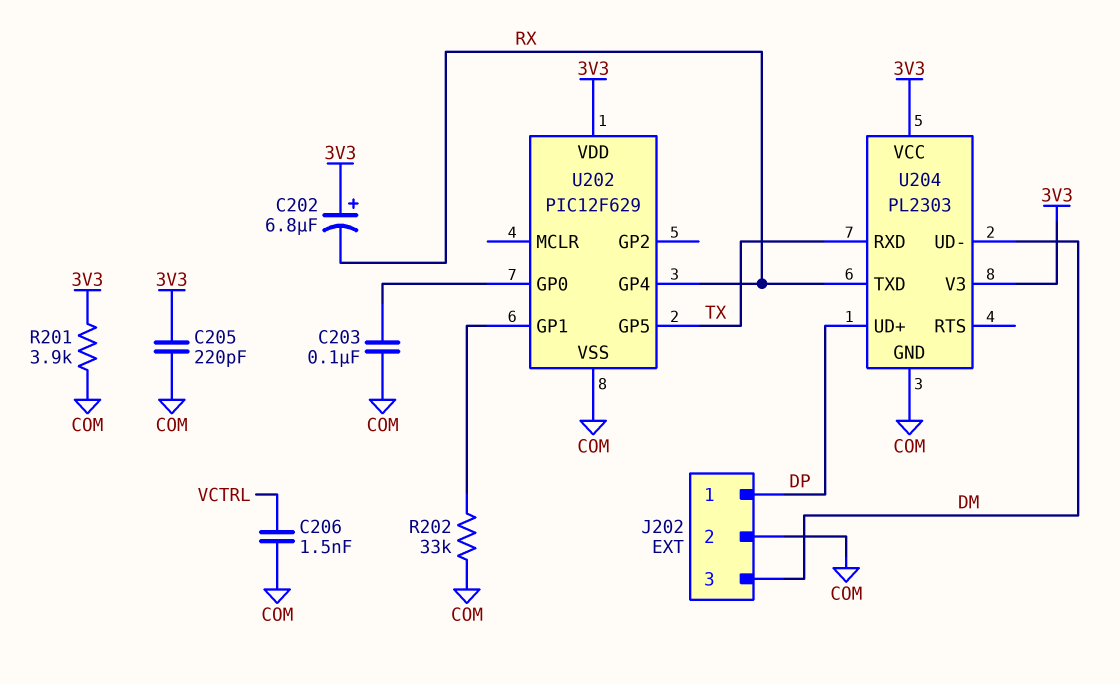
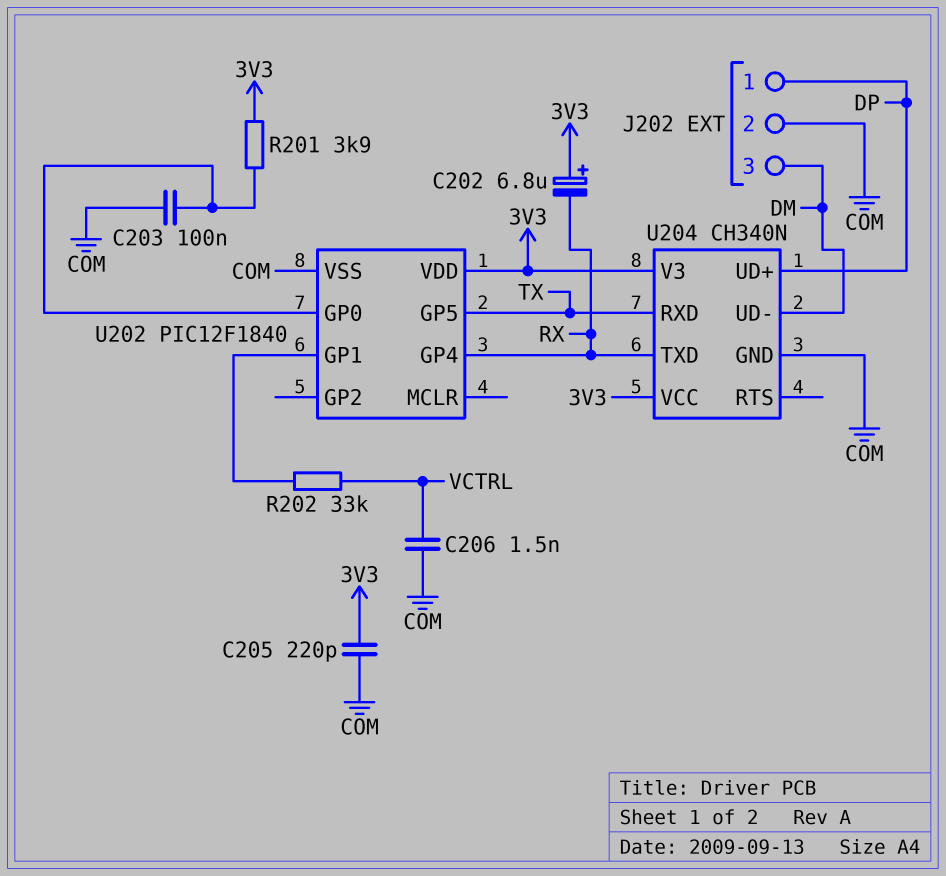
R201: 3.9k (3V3, COM) -> 3.9k (3V3, U202/GP0)
R202: 33k (COM, U202/GP1) -> 33k (U202/GP1, VCTRL)
U202: PIC12F629 -> PIC12F1840
U204: PL2303 -> CH340N

